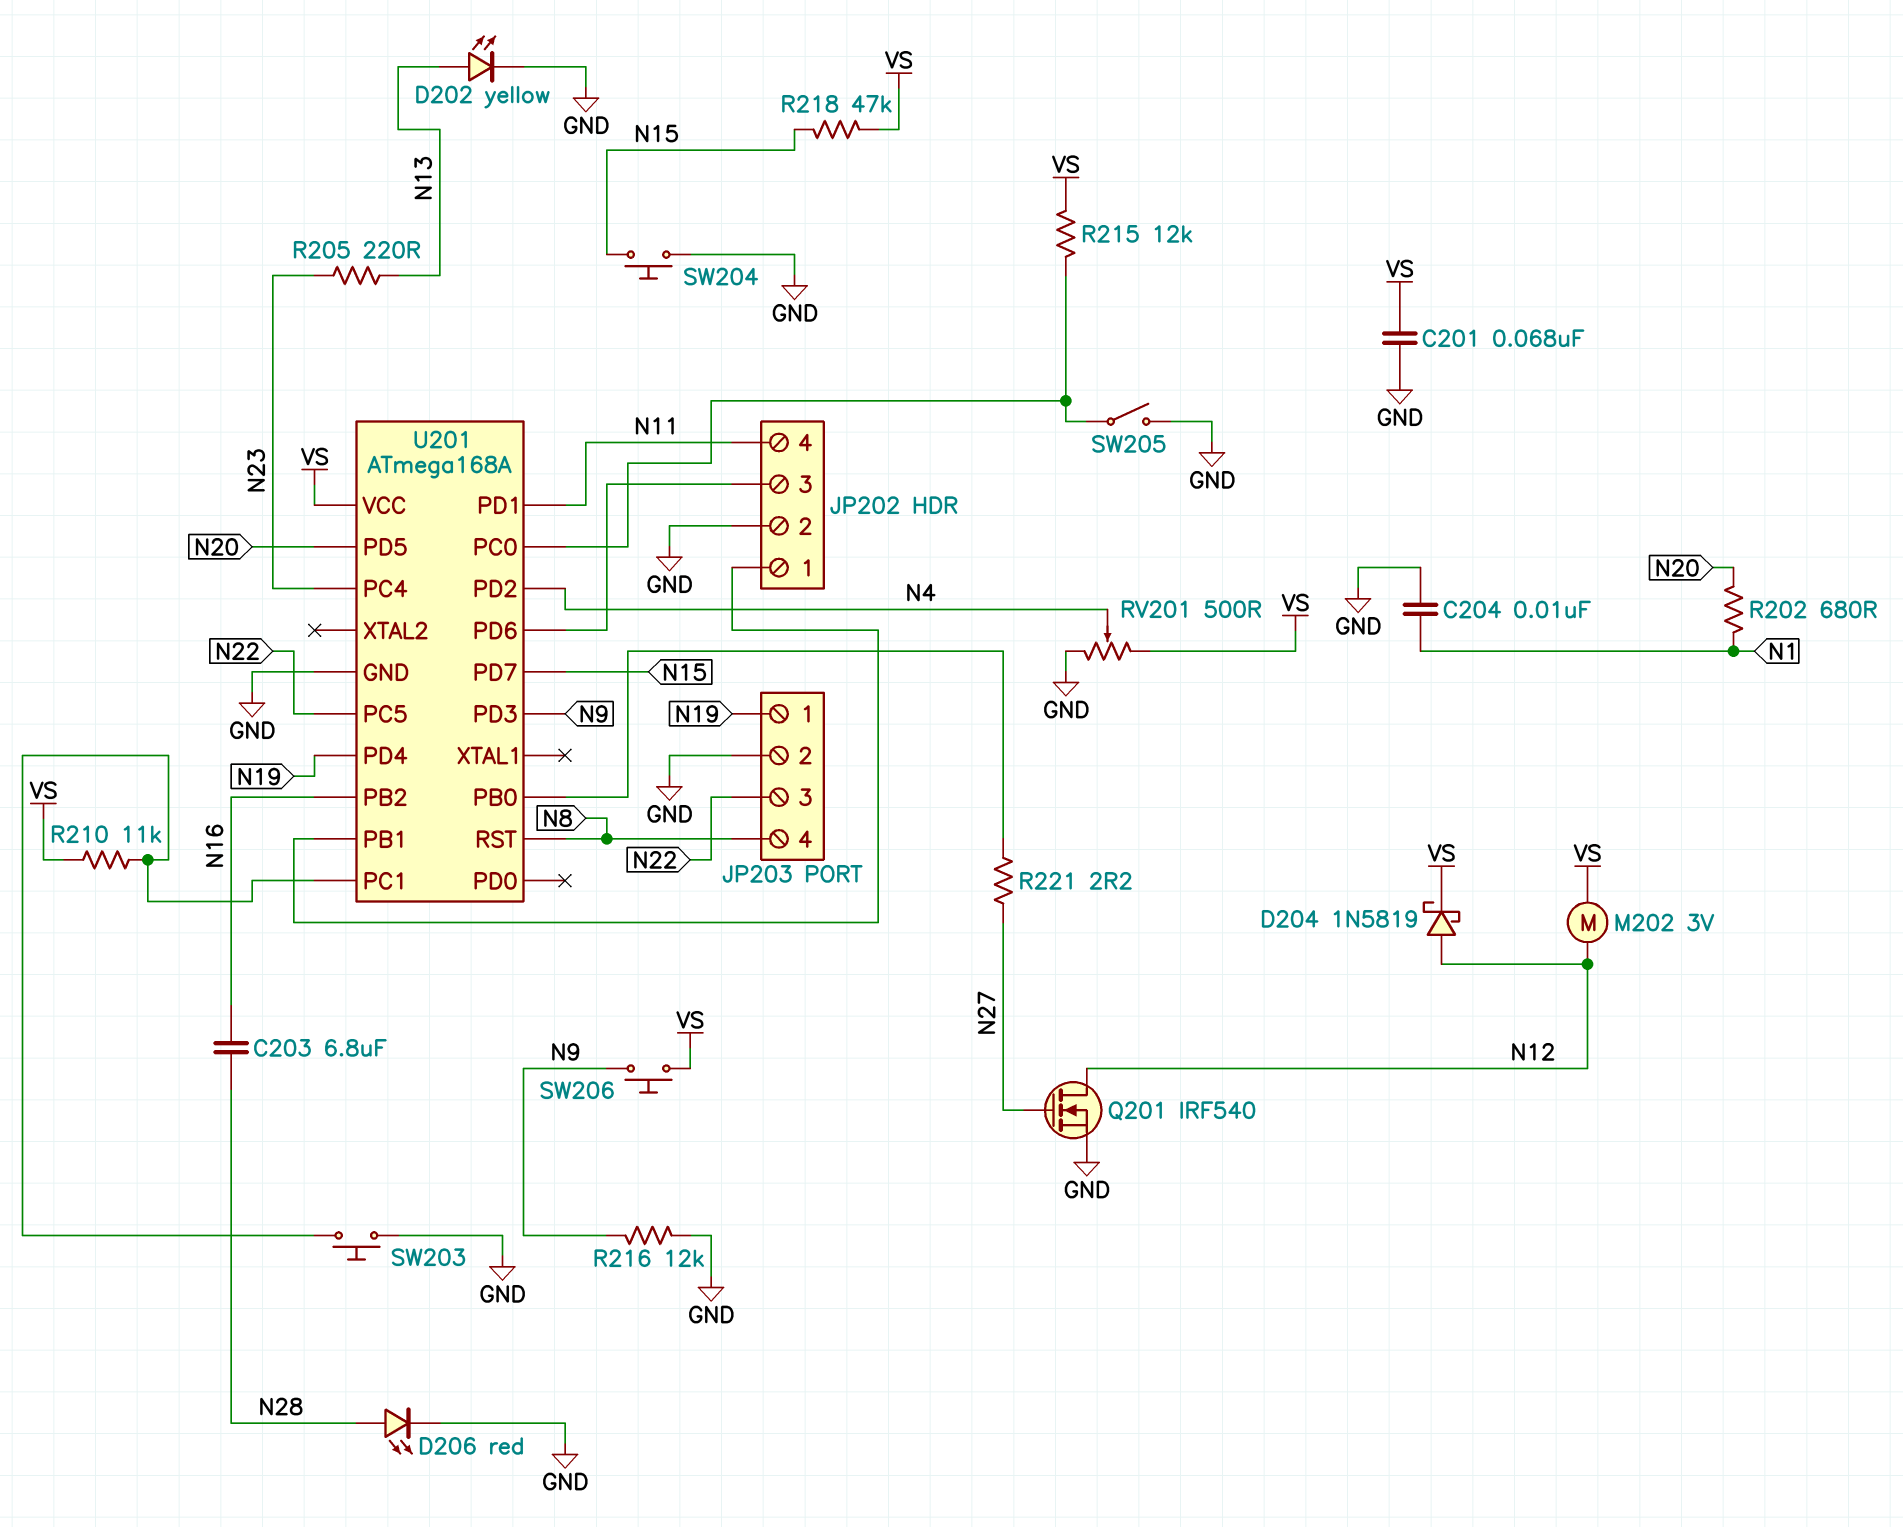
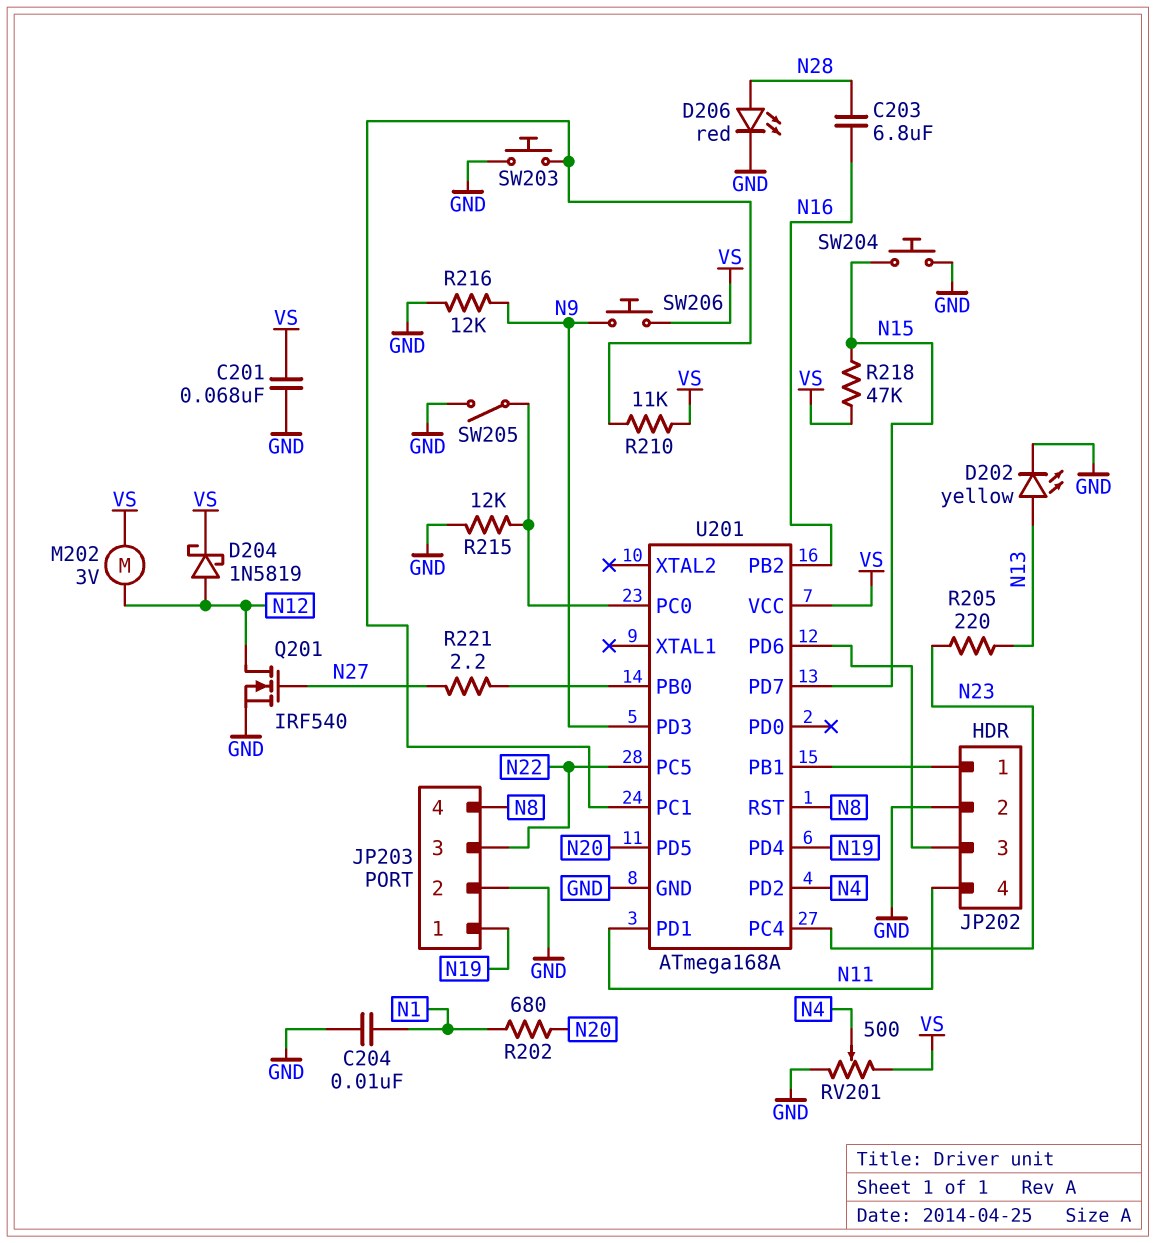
R215: 12k (U201/PC0, VS) -> 12k (GND, U201/PC0)

